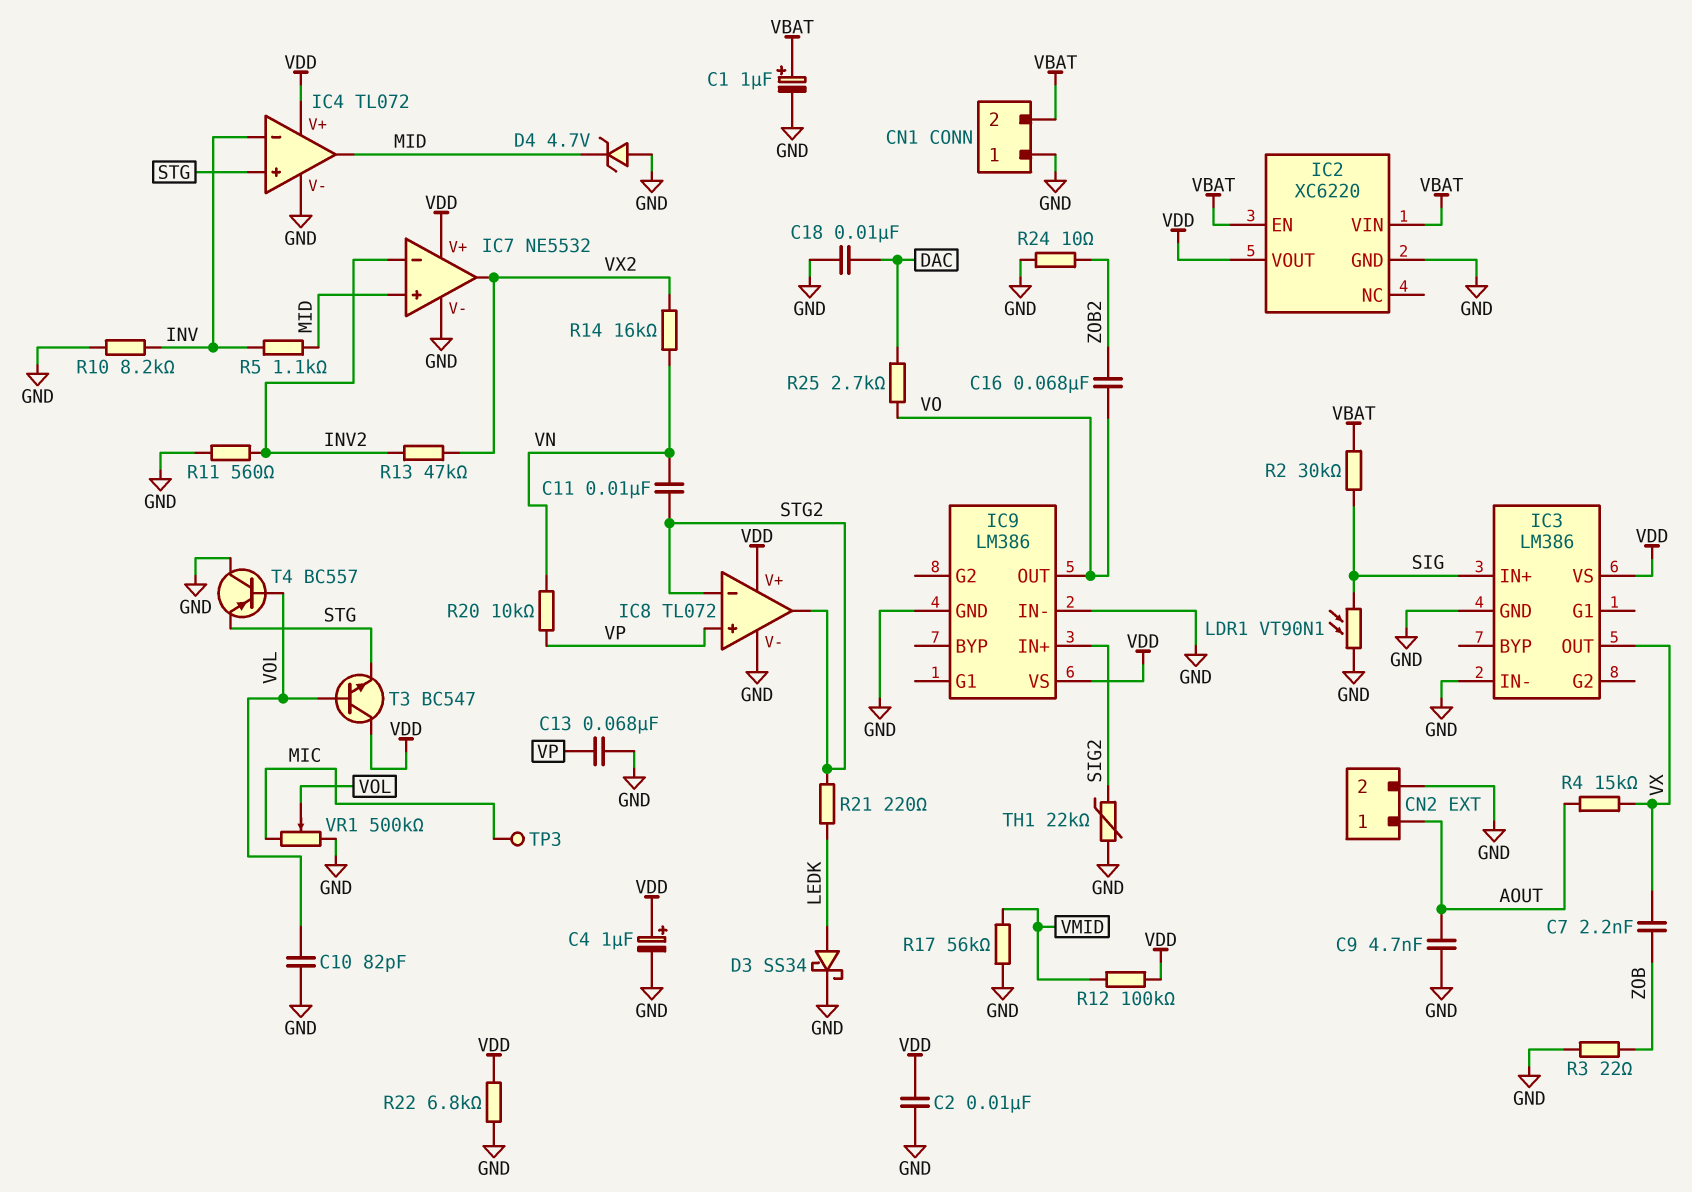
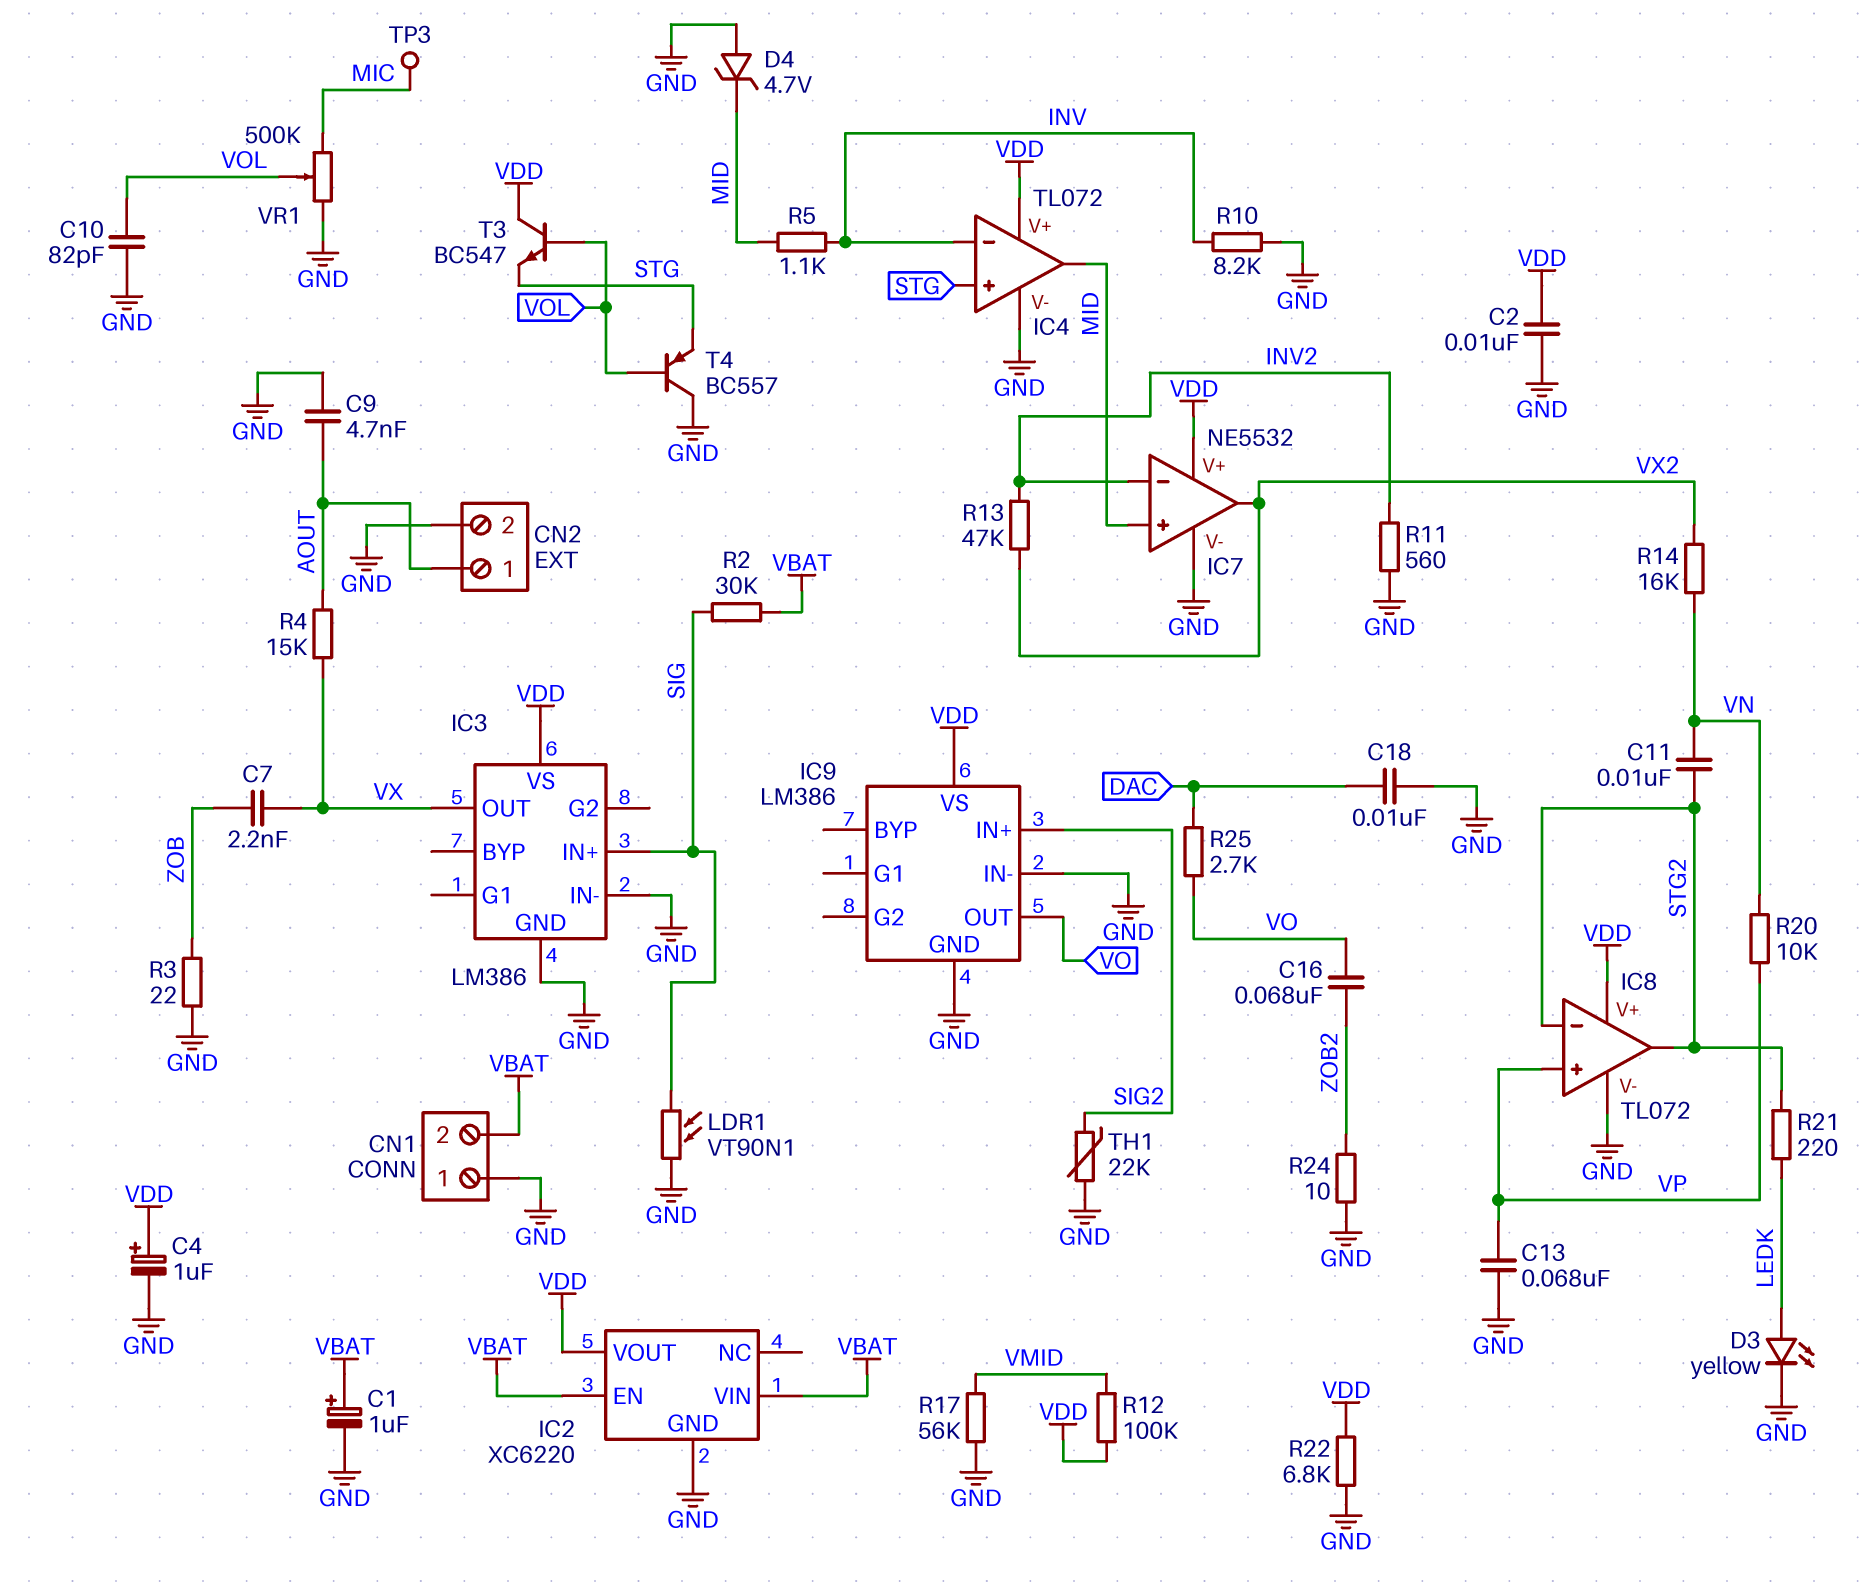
D3: schottky SS34 (A LEDK, K GND) -> LED yellow (A LEDK, K GND)

